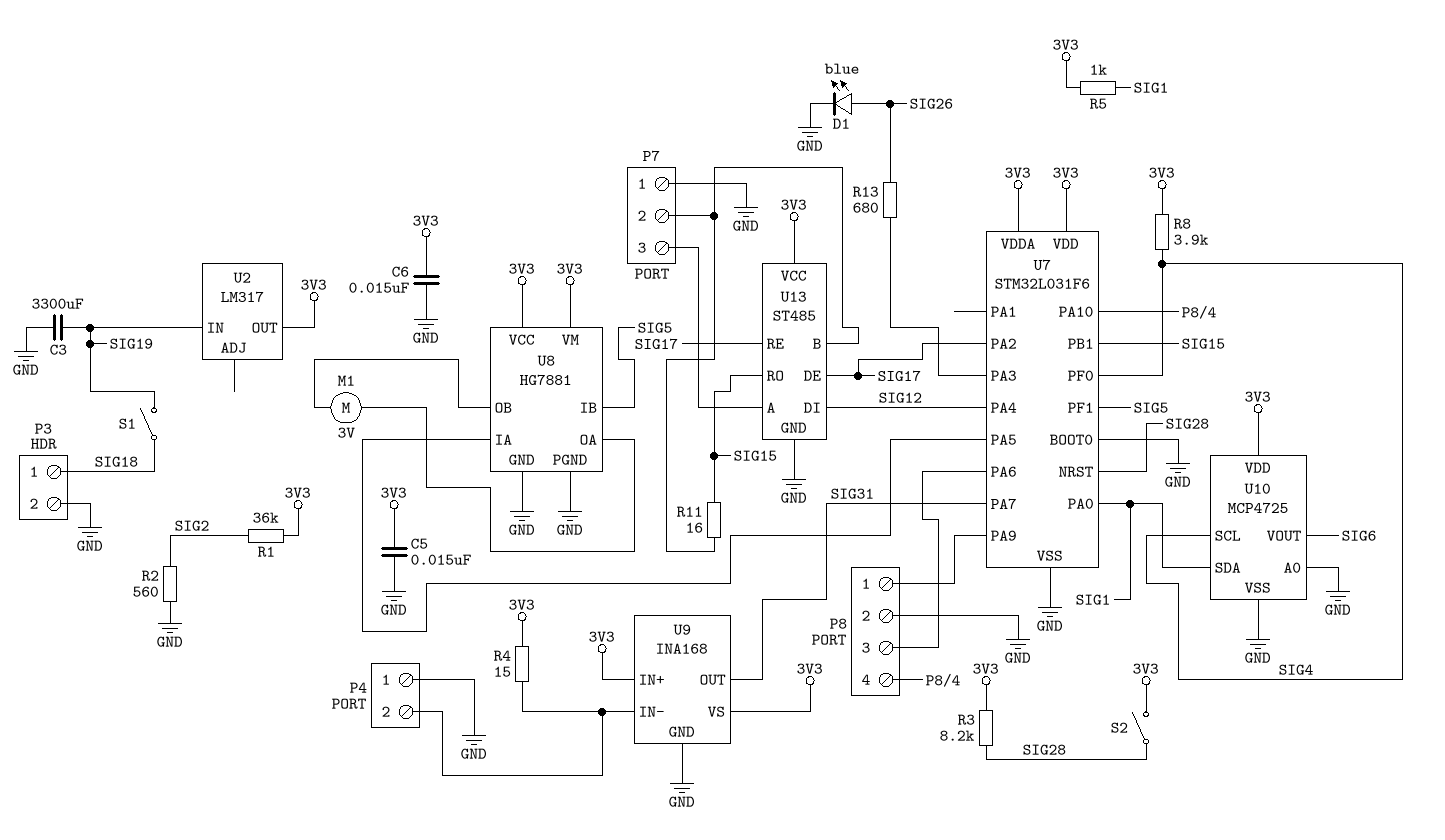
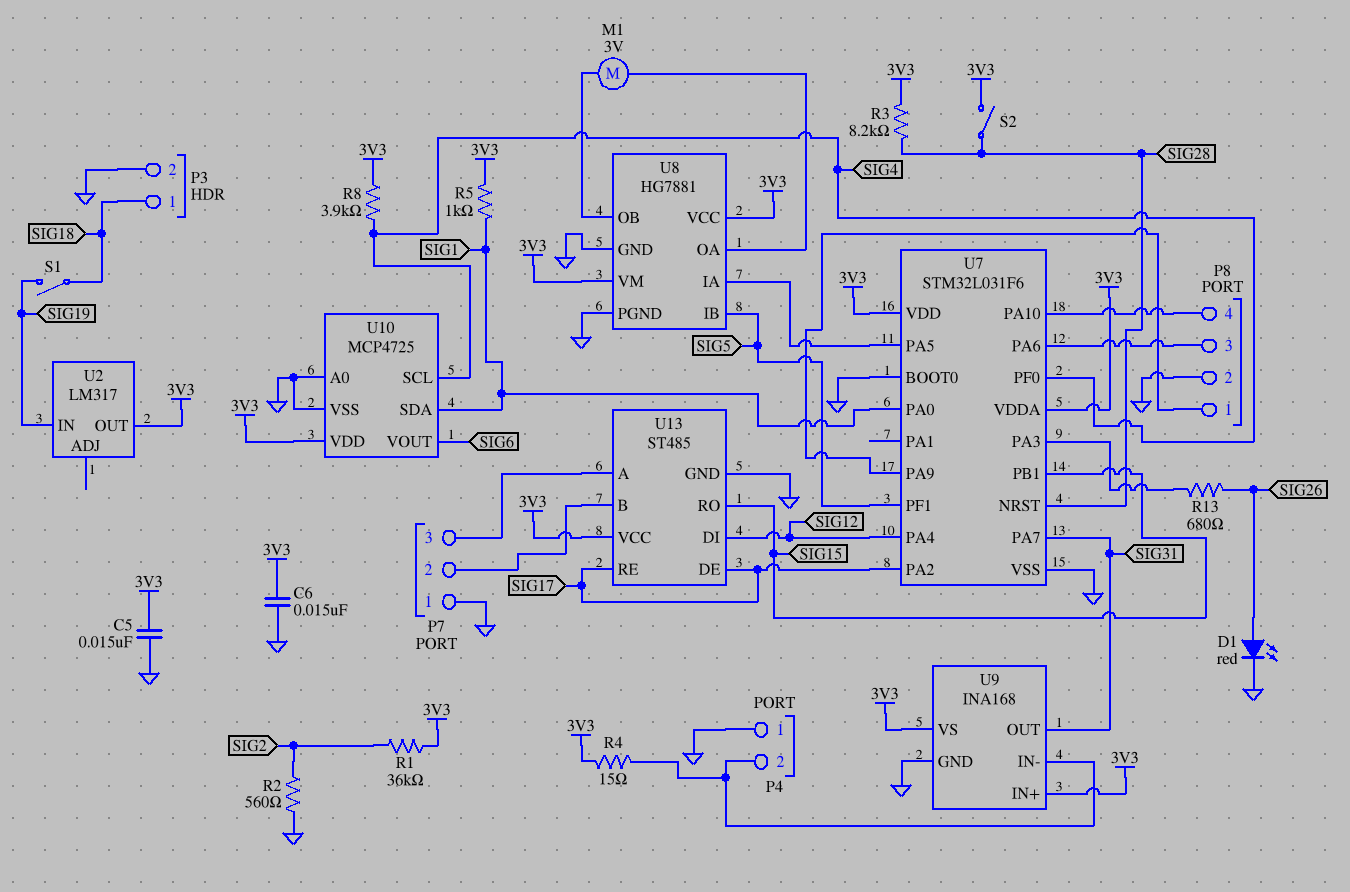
C3: 3300uF (GND, SIG19) -> none
D1: LED blue (A SIG26, K GND) -> LED red (A SIG26, K GND)
R11: 16 (P7/2, SIG15) -> none

